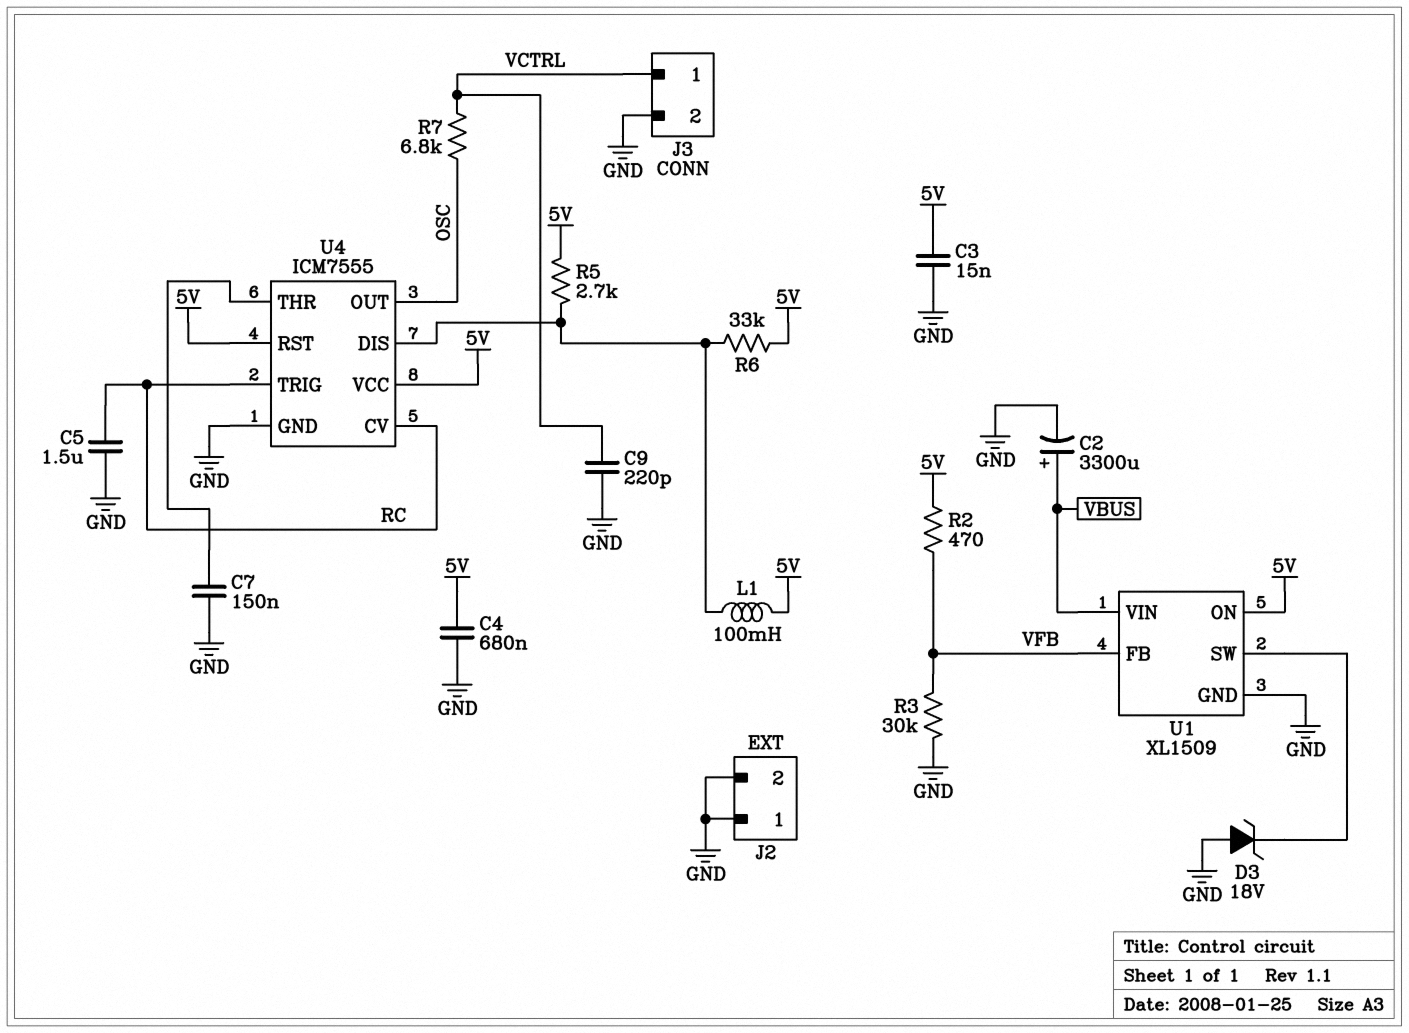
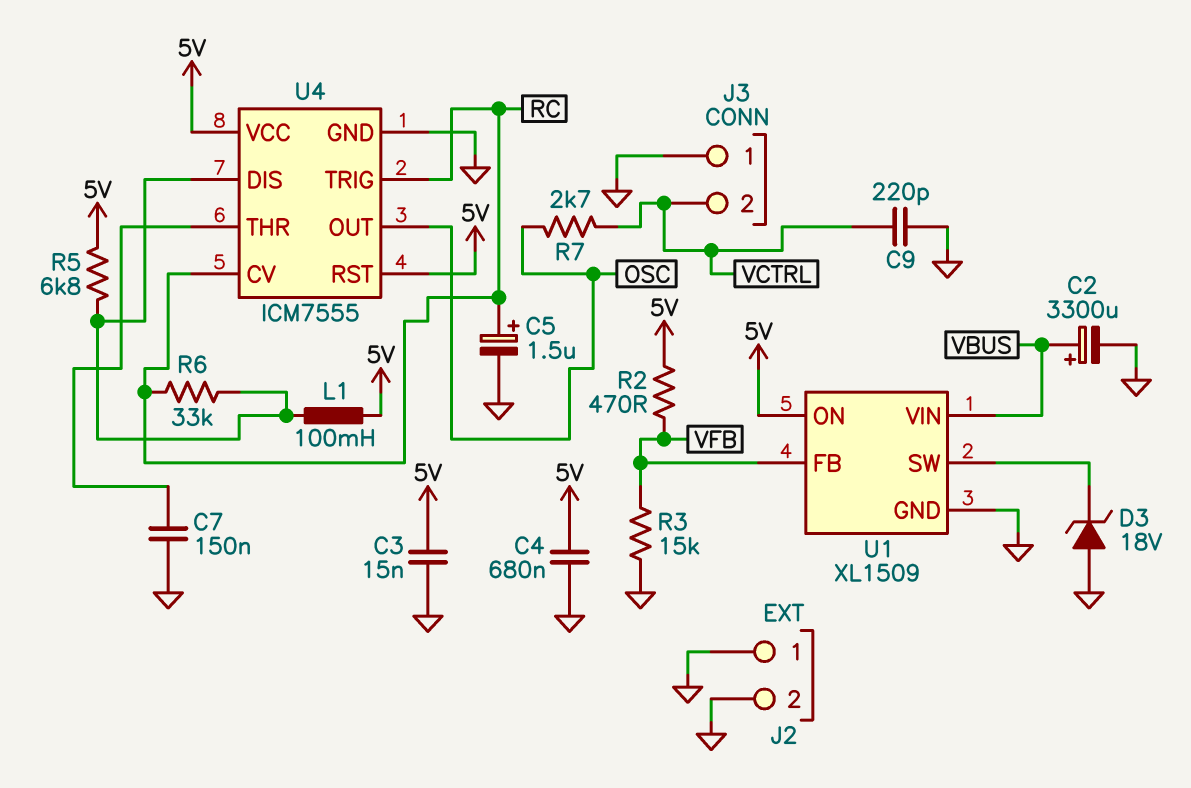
C5: 1.5uF (GND, RC) -> 1.5uF (plus RC, minus GND)
J3 pin 1: VCTRL -> GND
J3 pin 2: GND -> VCTRL
R3: 30k (GND, VFB) -> 15k (GND, VFB)
R5: 2.7k (5V, U4/DIS) -> 6.8k (5V, U4/DIS)
R6: 33k (5V, U4/DIS) -> 33k (RC, U4/DIS)
R7: 6.8k (OSC, VCTRL) -> 2.7k (OSC, VCTRL)

